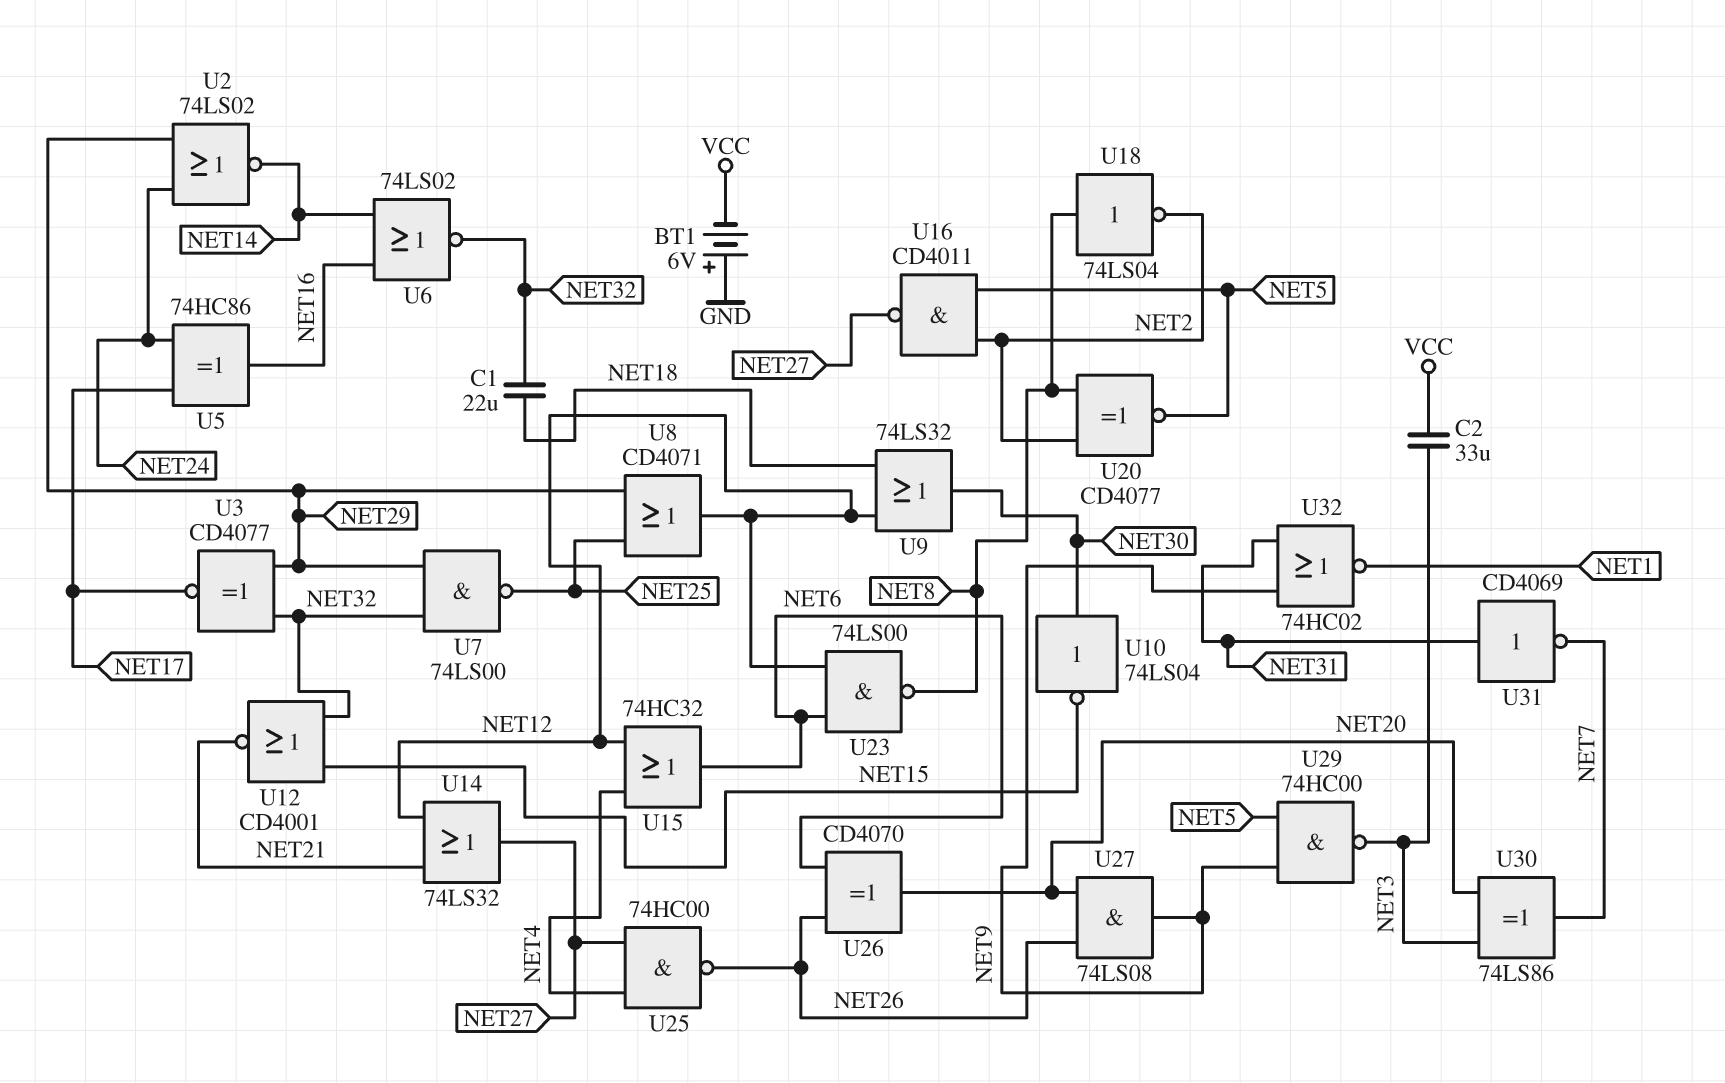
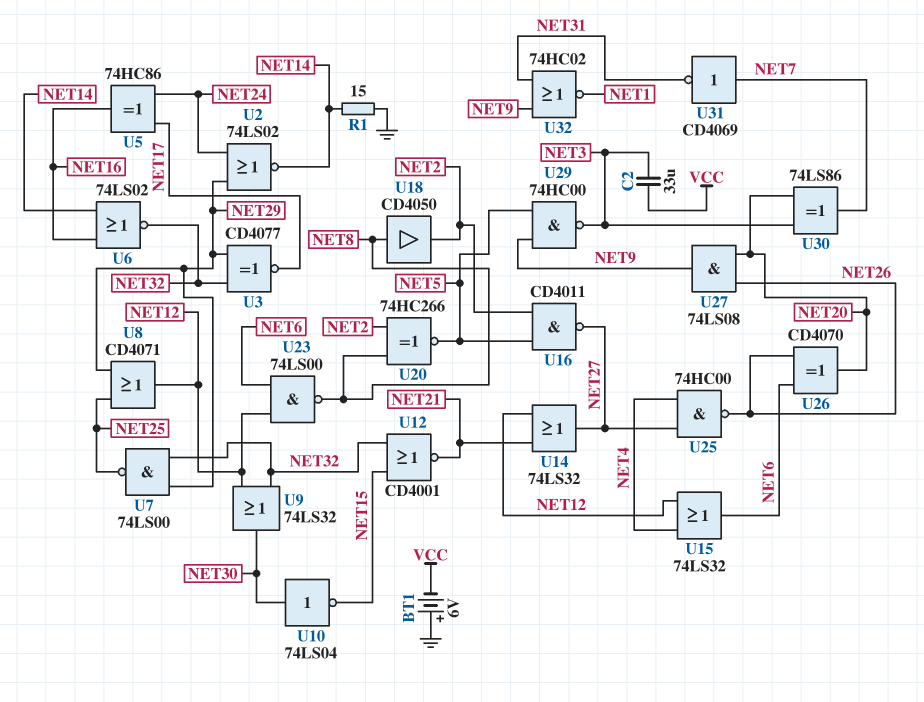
C1: 22uF (NET18, NET32) -> none
R1: none -> 15 (GND, NET14)
U9: OR 74LS32 (in NET12, in NET18, out NET30) -> OR 74LS32 (in NET12, in NET32, out NET30)
U15: OR 74HC32 (in NET4, in NET12, out NET6) -> OR 74LS32 (in NET4, in NET12, out NET6)
U18: NOT 74LS04 (in NET8, out NET2) -> buffer CD4050 (in NET8, out NET2)
U20: XNOR CD4077 (in NET2, in NET8, out NET5) -> XNOR 74HC266 (in NET2, in NET8, out NET5)
U31: NOT CD4069 (in NET31, out NET7) -> NOT CD4069 (in NET7, out NET31)

